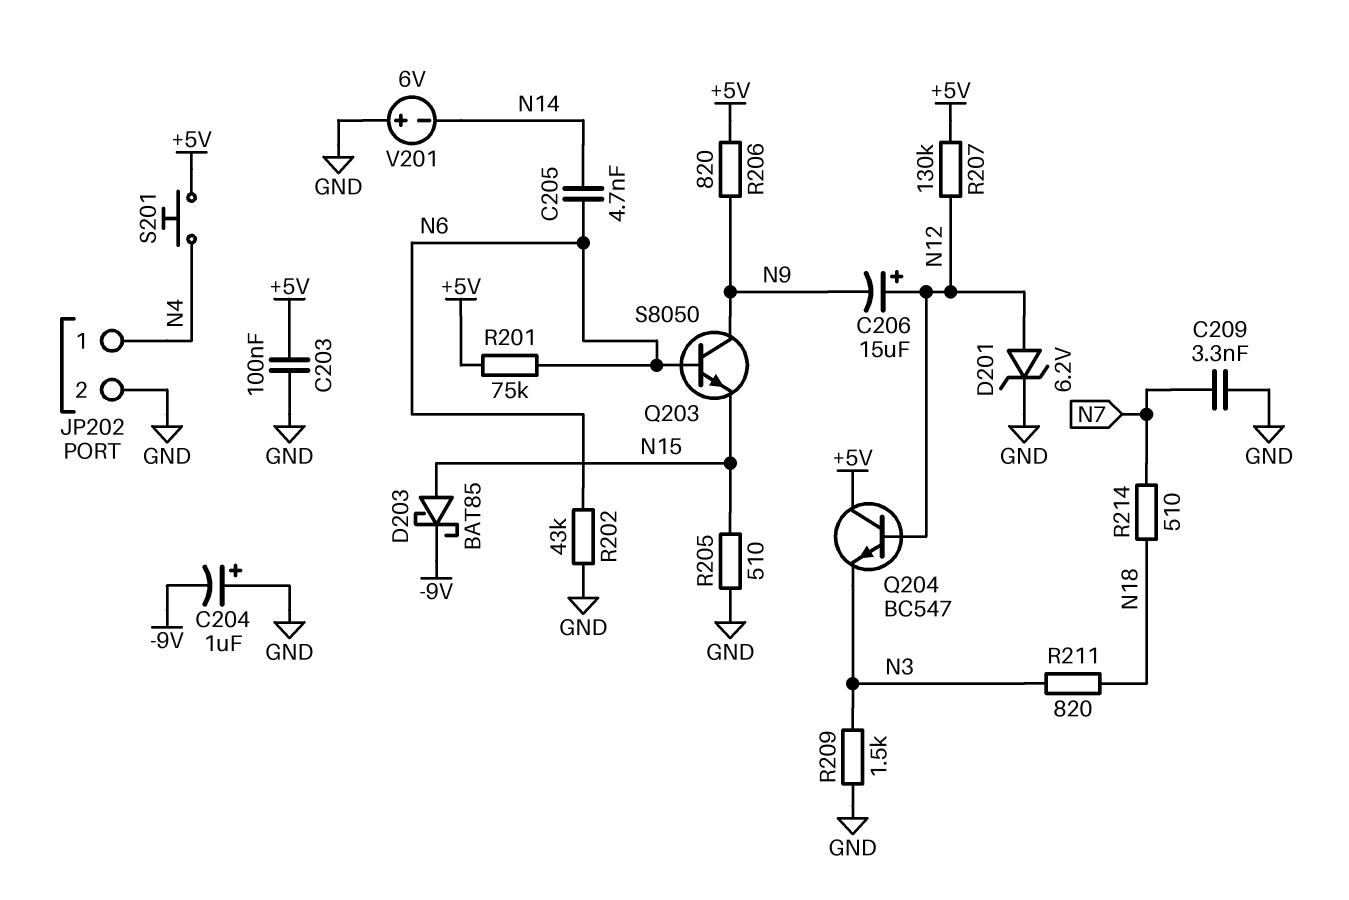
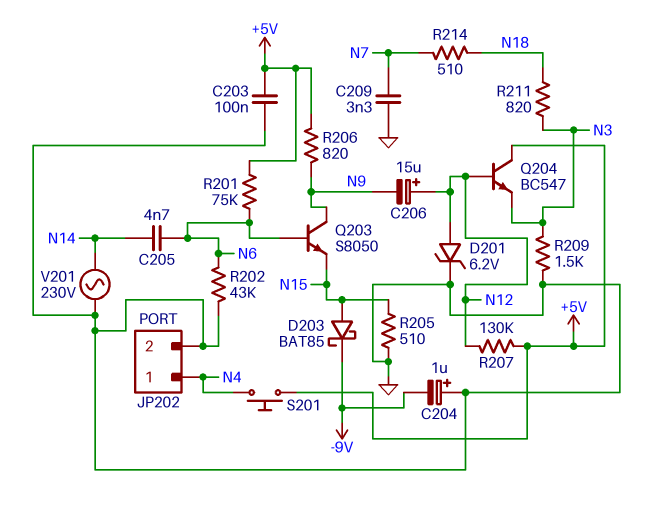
V201: 6V (plus GND, minus N14) -> AC 230V (GND, N14)

